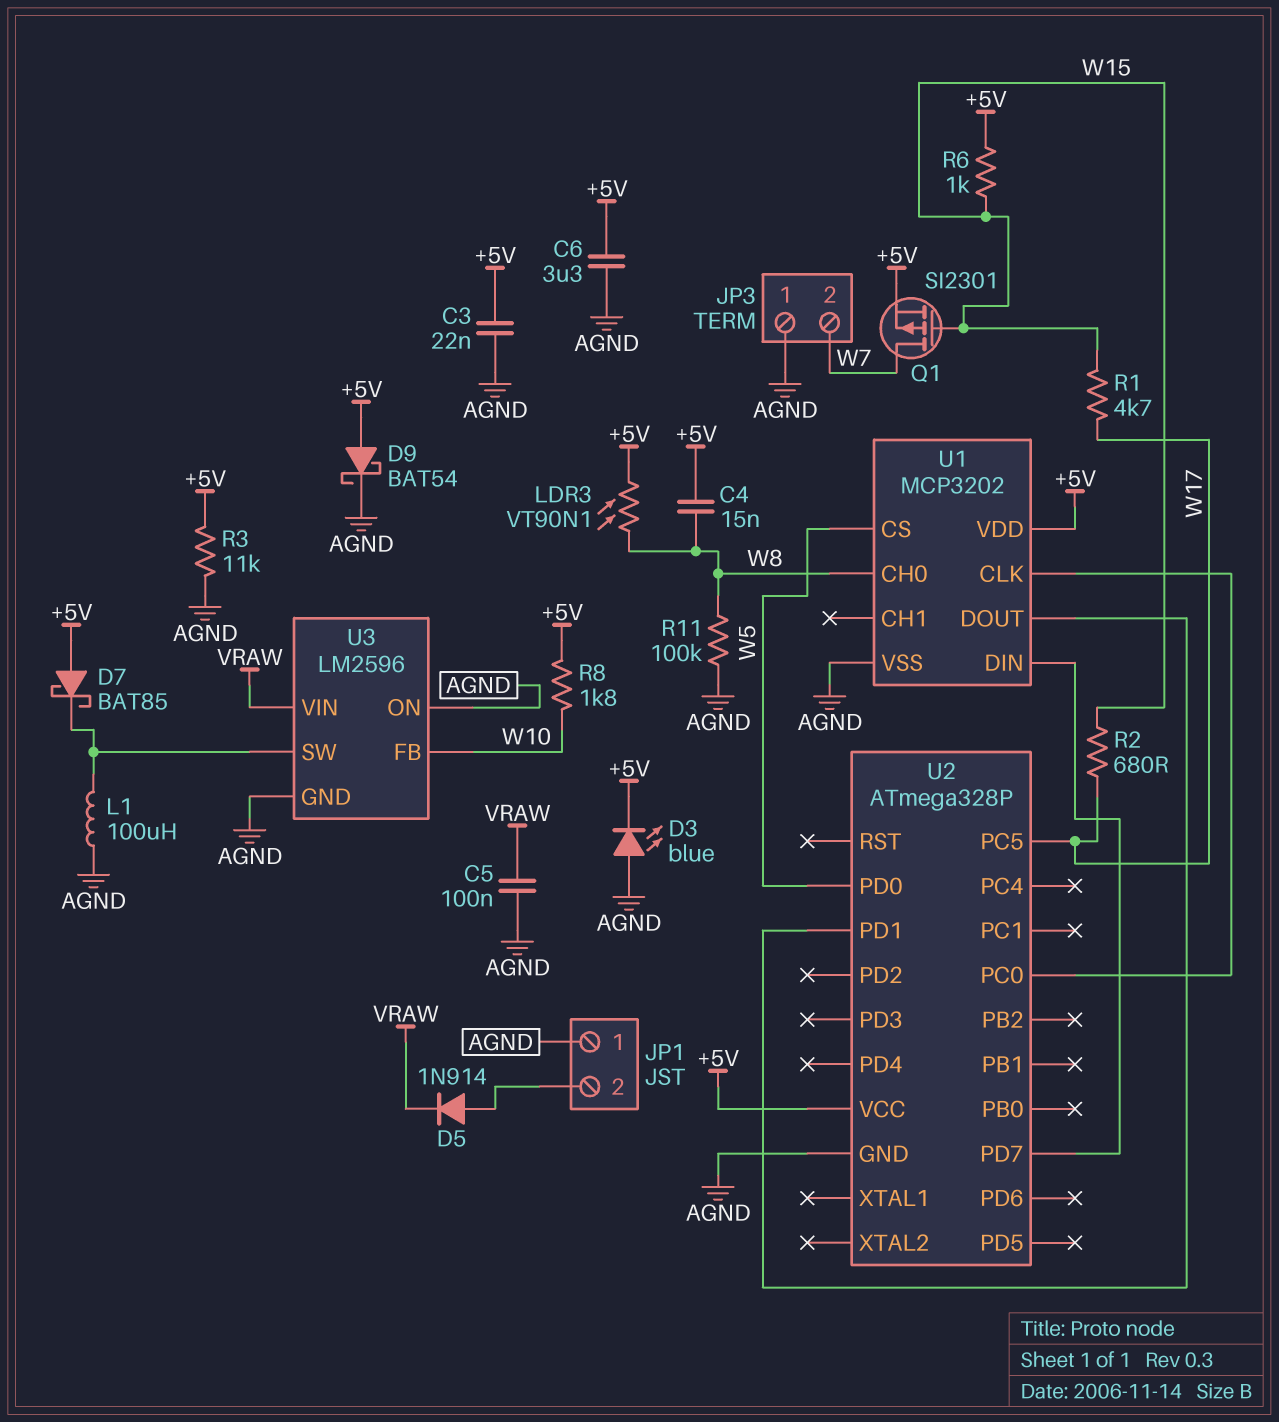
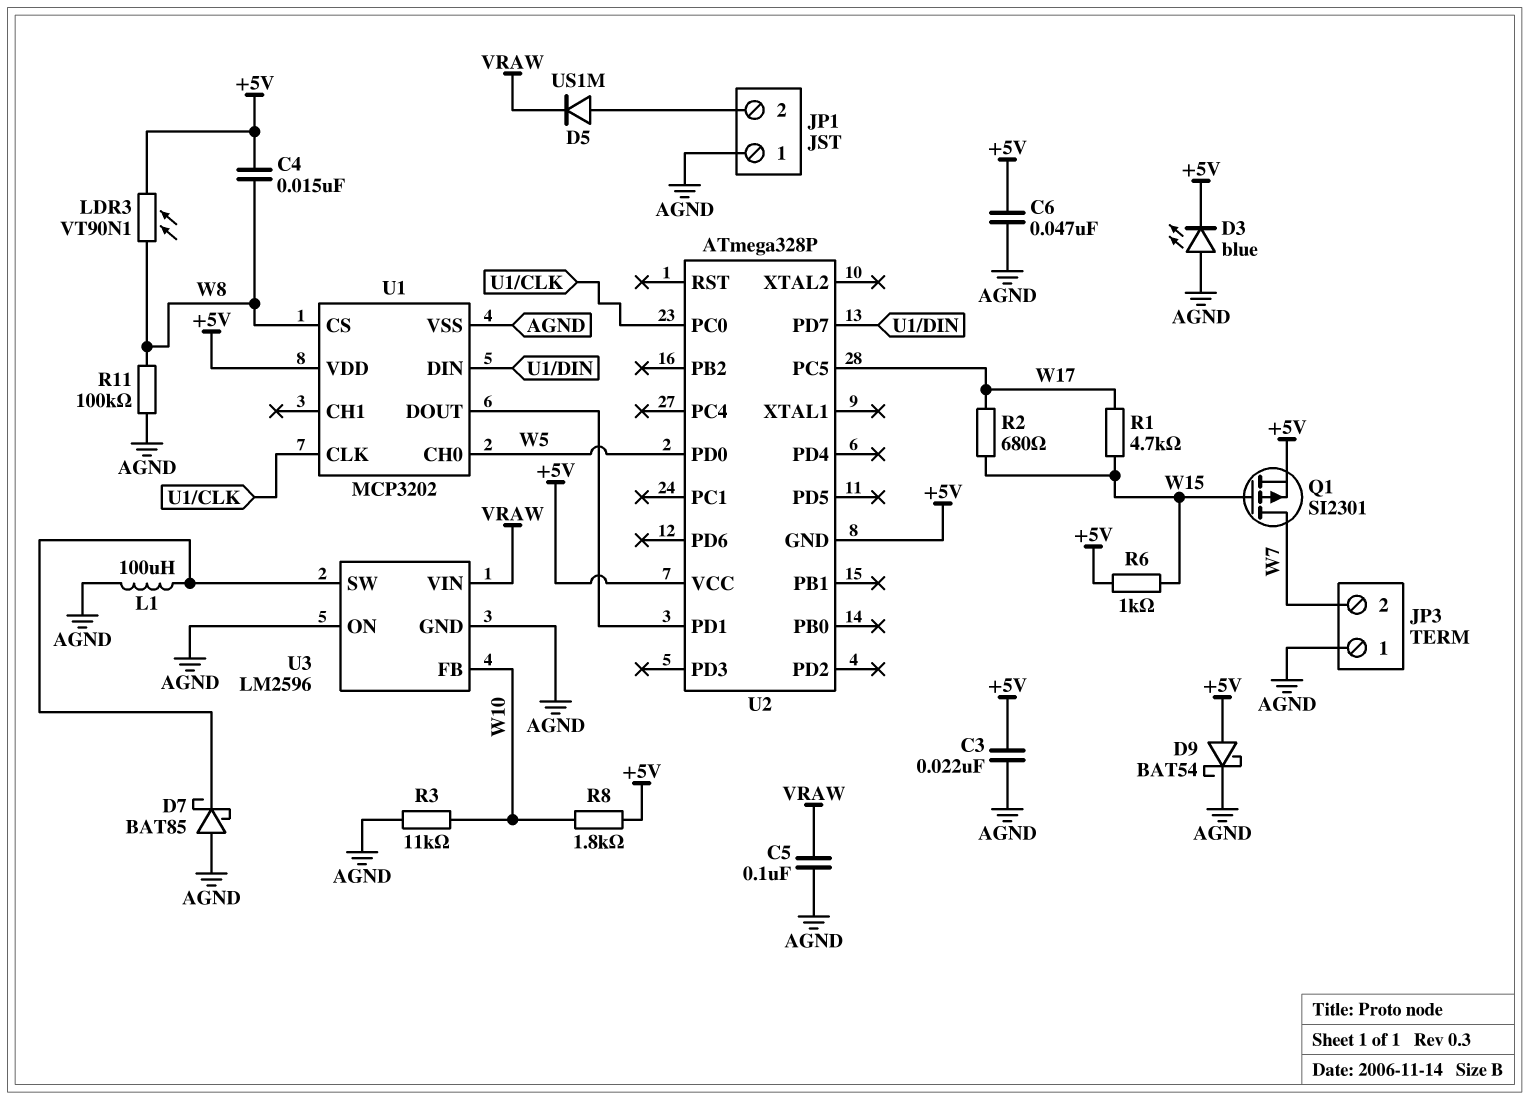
C6: 3.3uF (+5V, AGND) -> 47nF (+5V, AGND)
D5: diode 1N914 (A JP1/2, K VRAW) -> diode US1M (A JP1/2, K VRAW)
D7: schottky BAT85 (A +5V, K U3/SW) -> schottky BAT85 (A AGND, K U3/SW)
R3: 11k (+5V, AGND) -> 11k (AGND, W10)
U1 pin CH0: W8 -> W5
U1 pin CS: W5 -> W8
U2 pin GND: AGND -> +5V

